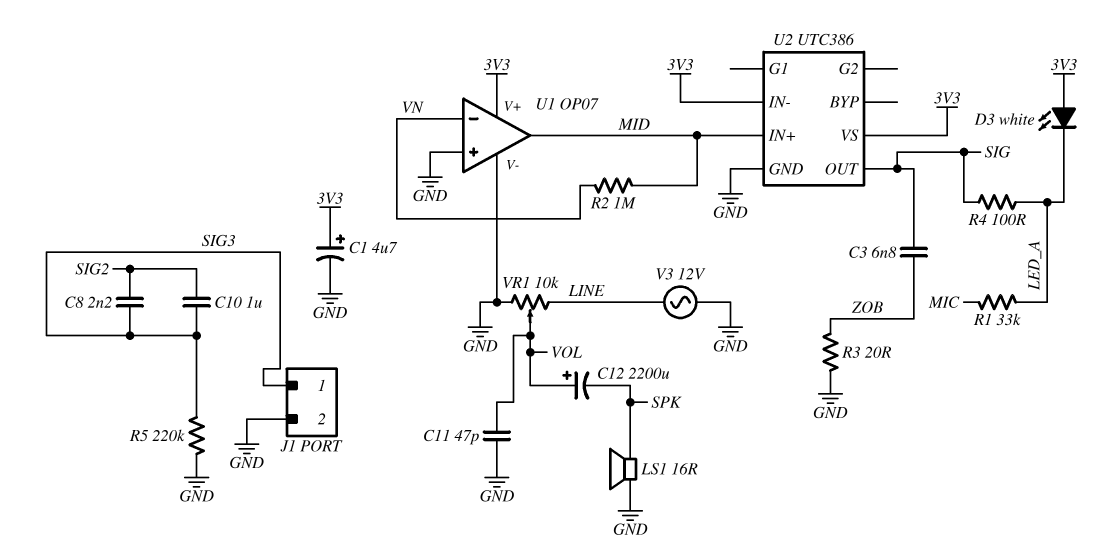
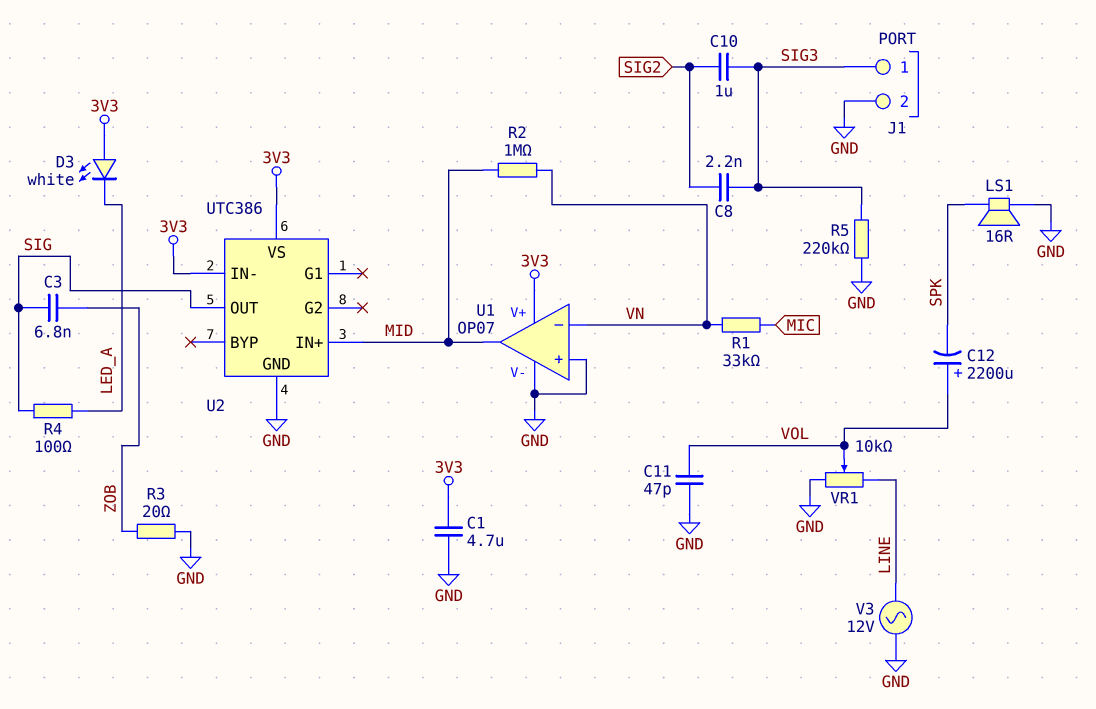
C1: 4.7uF (plus 3V3, minus GND) -> 4.7uF (3V3, GND)
R1: 33k (LED_A, MIC) -> 33k (MIC, VN)

